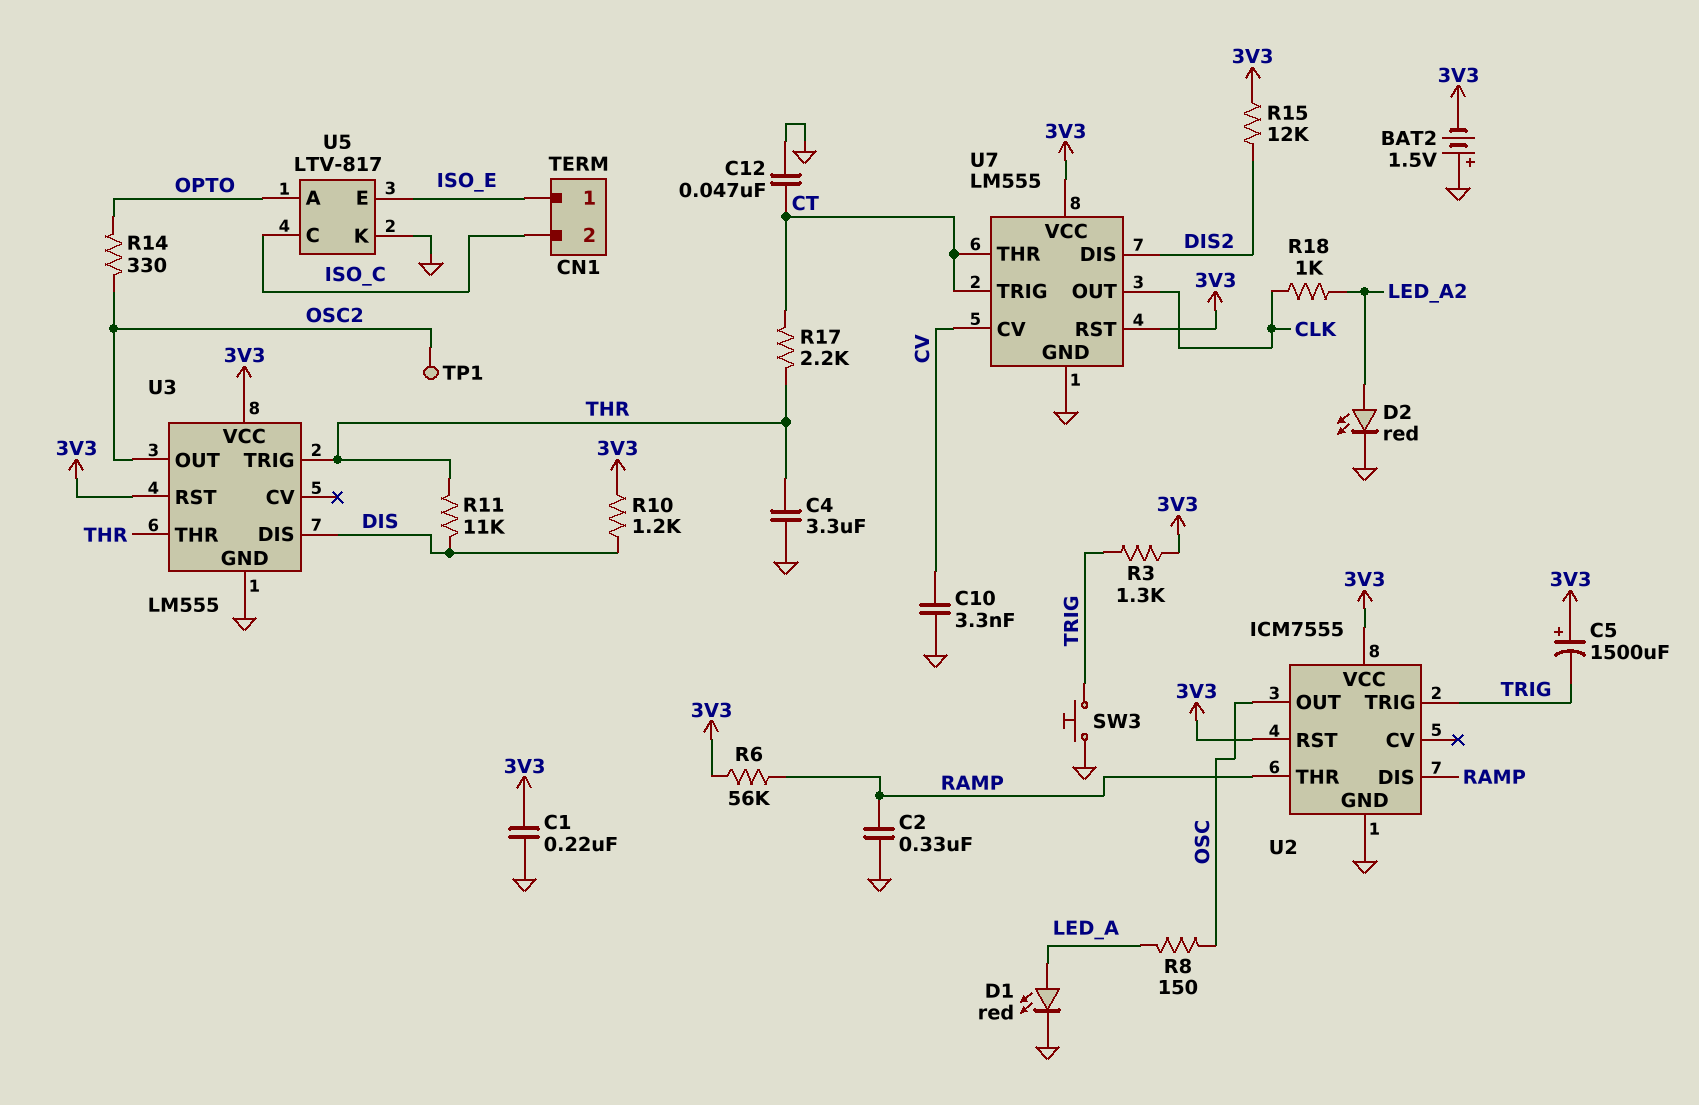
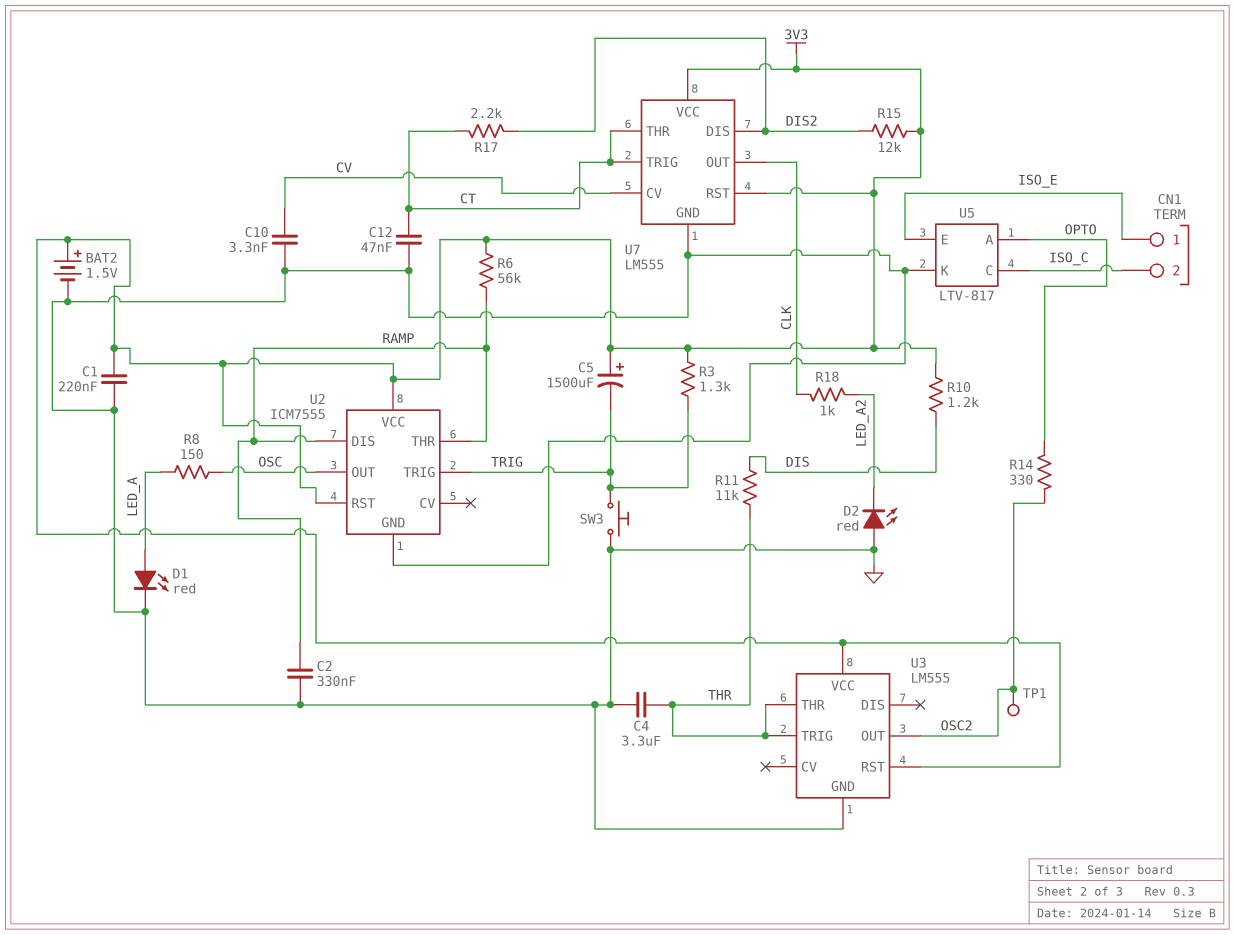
BAT2: 1.5V (plus GND, minus 3V3) -> 1.5V (plus 3V3, minus GND)
D2: LED red (A LED_A2, K GND) -> LED red (A GND, K LED_A2)
R17: 2.2k (CT, THR) -> 2.2k (CT, DIS2)
U3 pin DIS: DIS -> none

